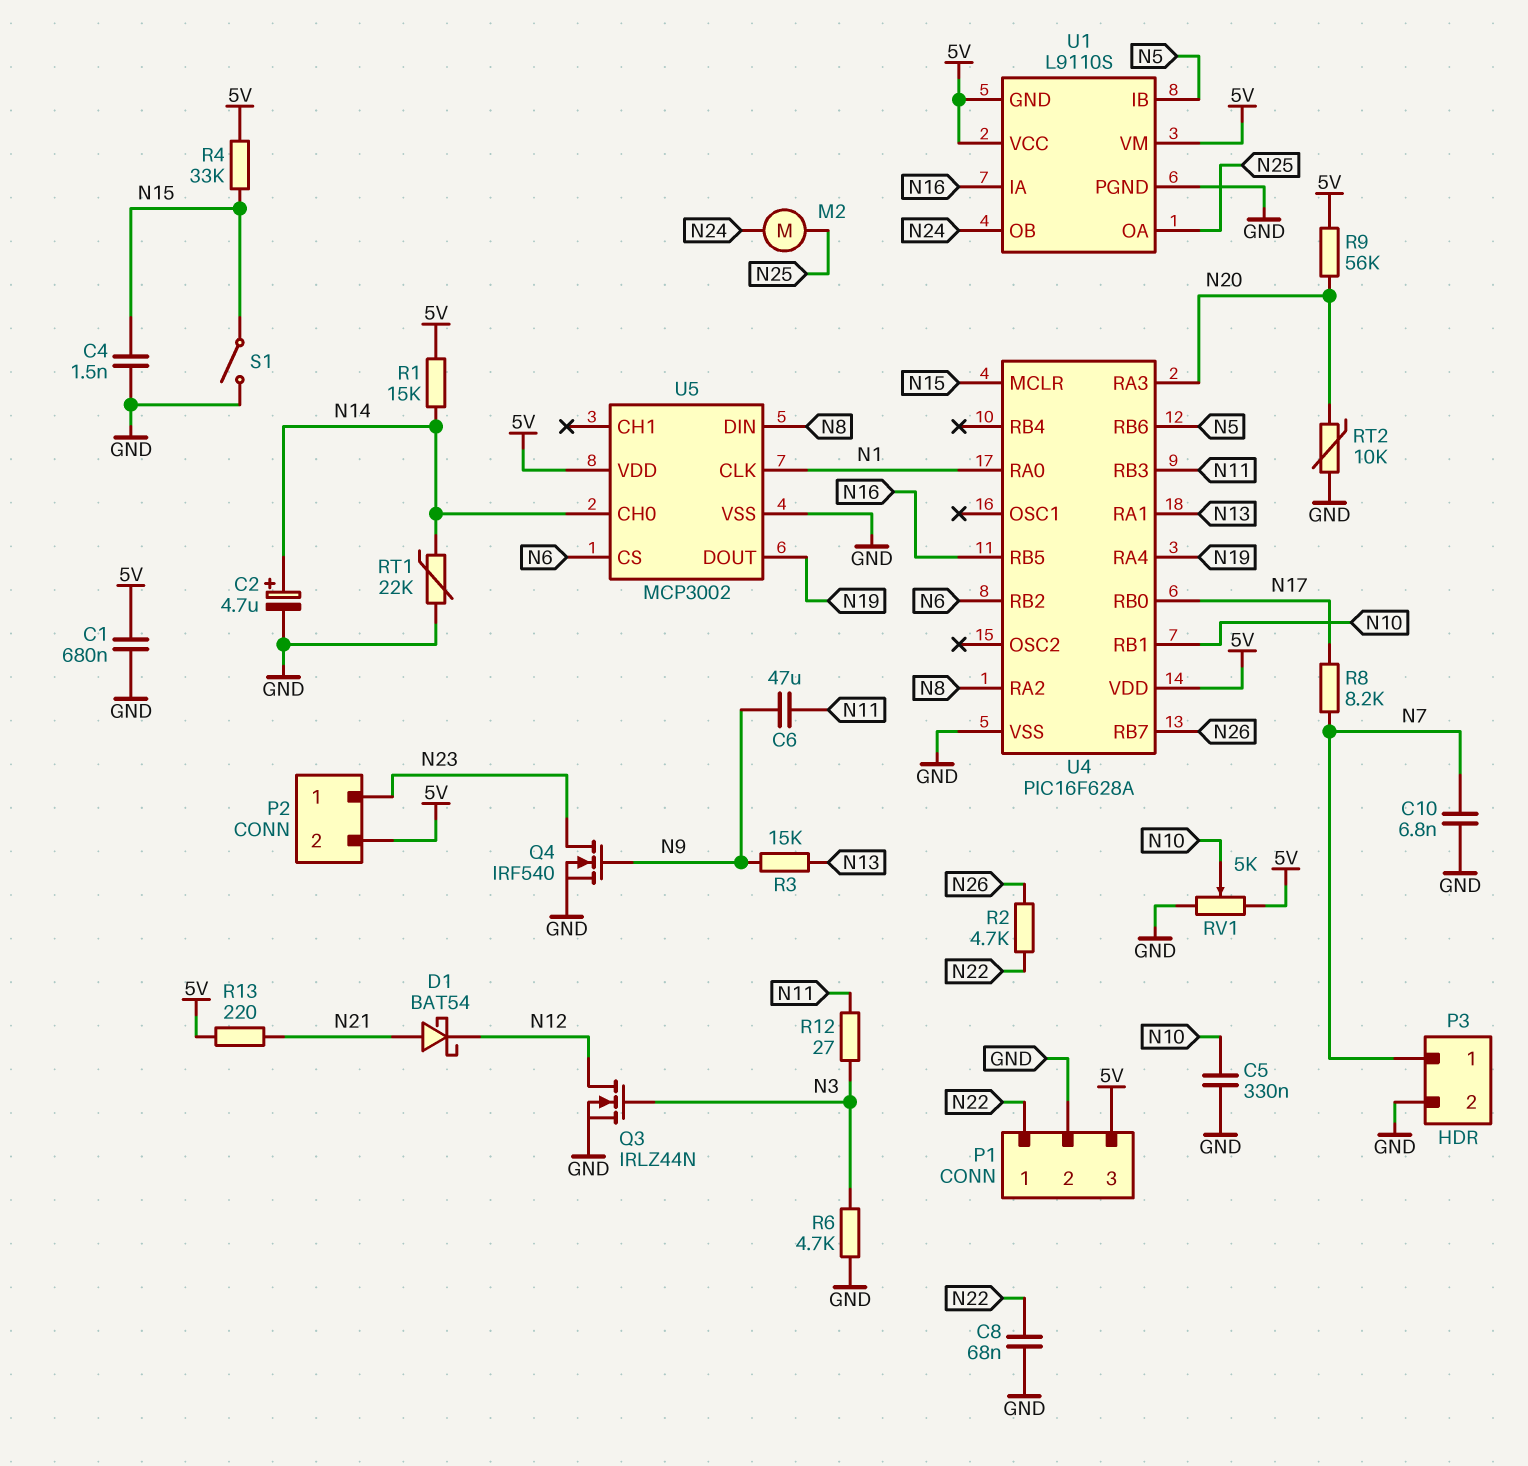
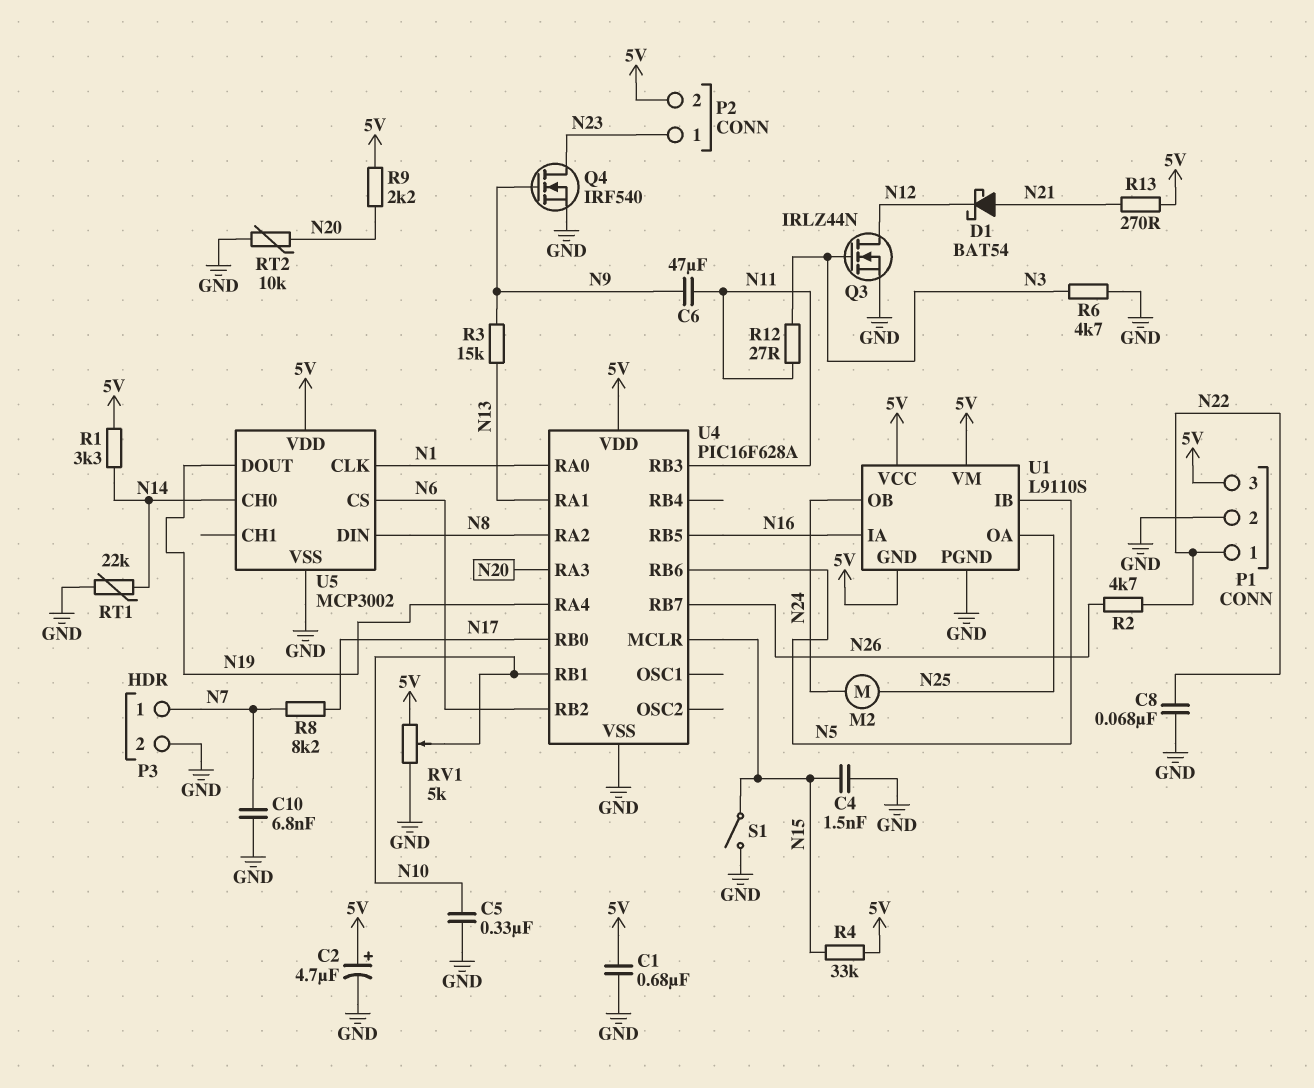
C2: 4.7uF (plus N14, minus GND) -> 4.7uF (plus 5V, minus GND)
R1: 15k (5V, N14) -> 3.3k (5V, N14)
R9: 56k (5V, N20) -> 2.2k (5V, N20)
R13: 220 (5V, N21) -> 270 (5V, N21)

